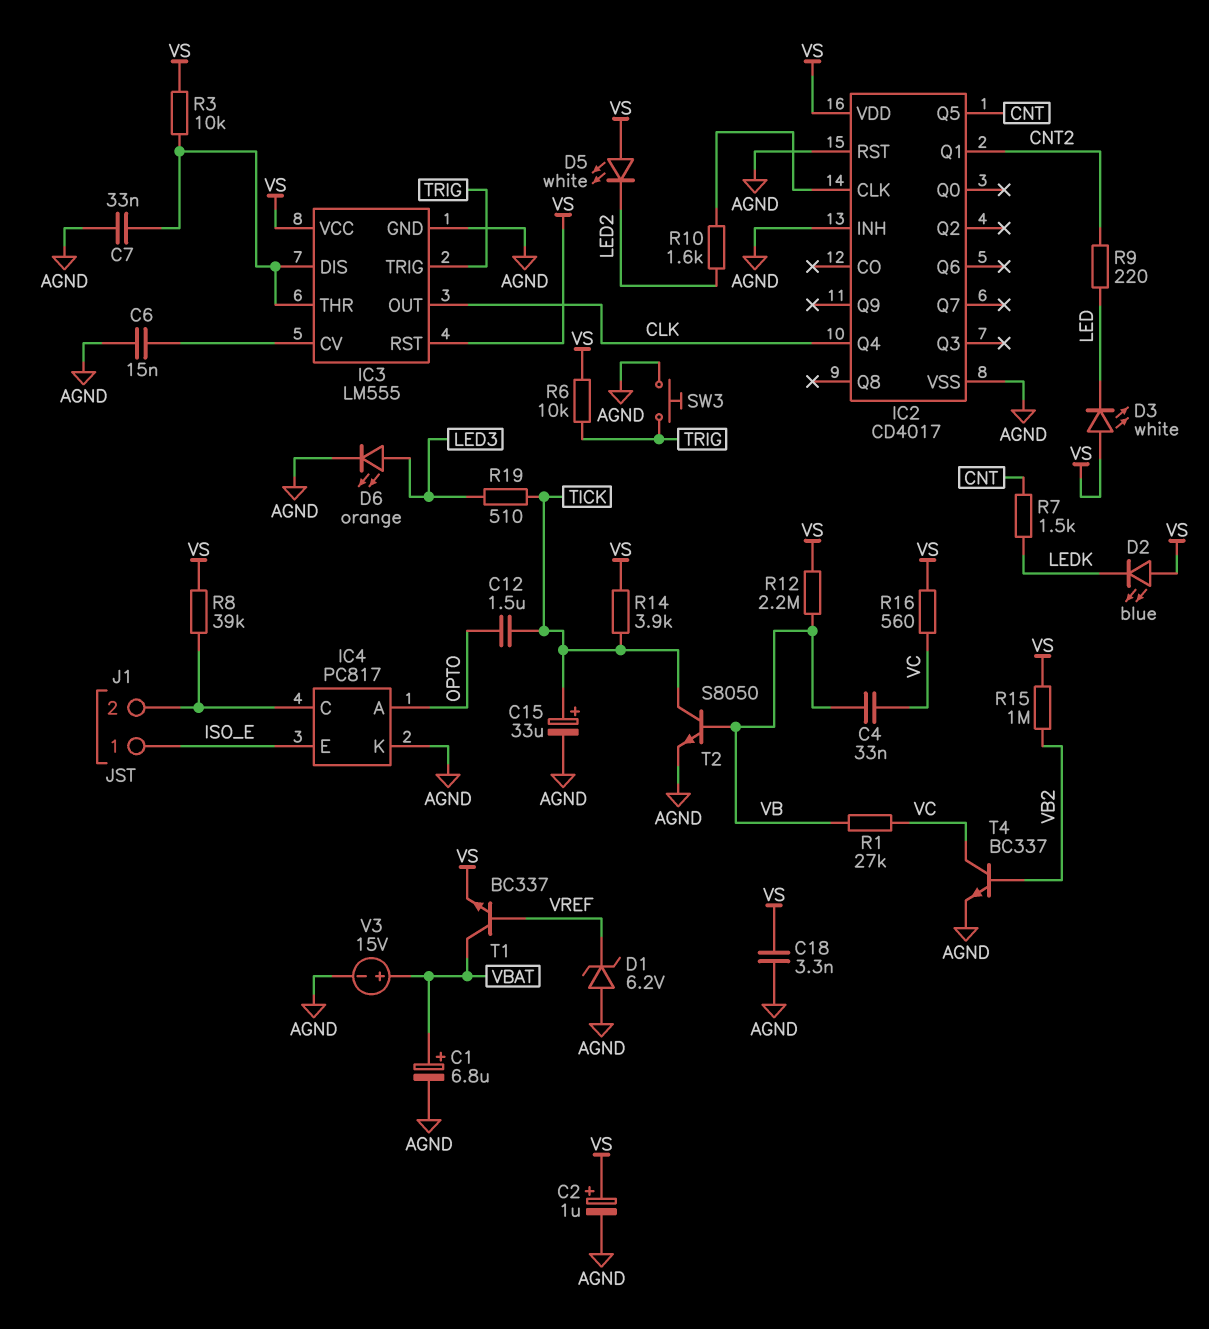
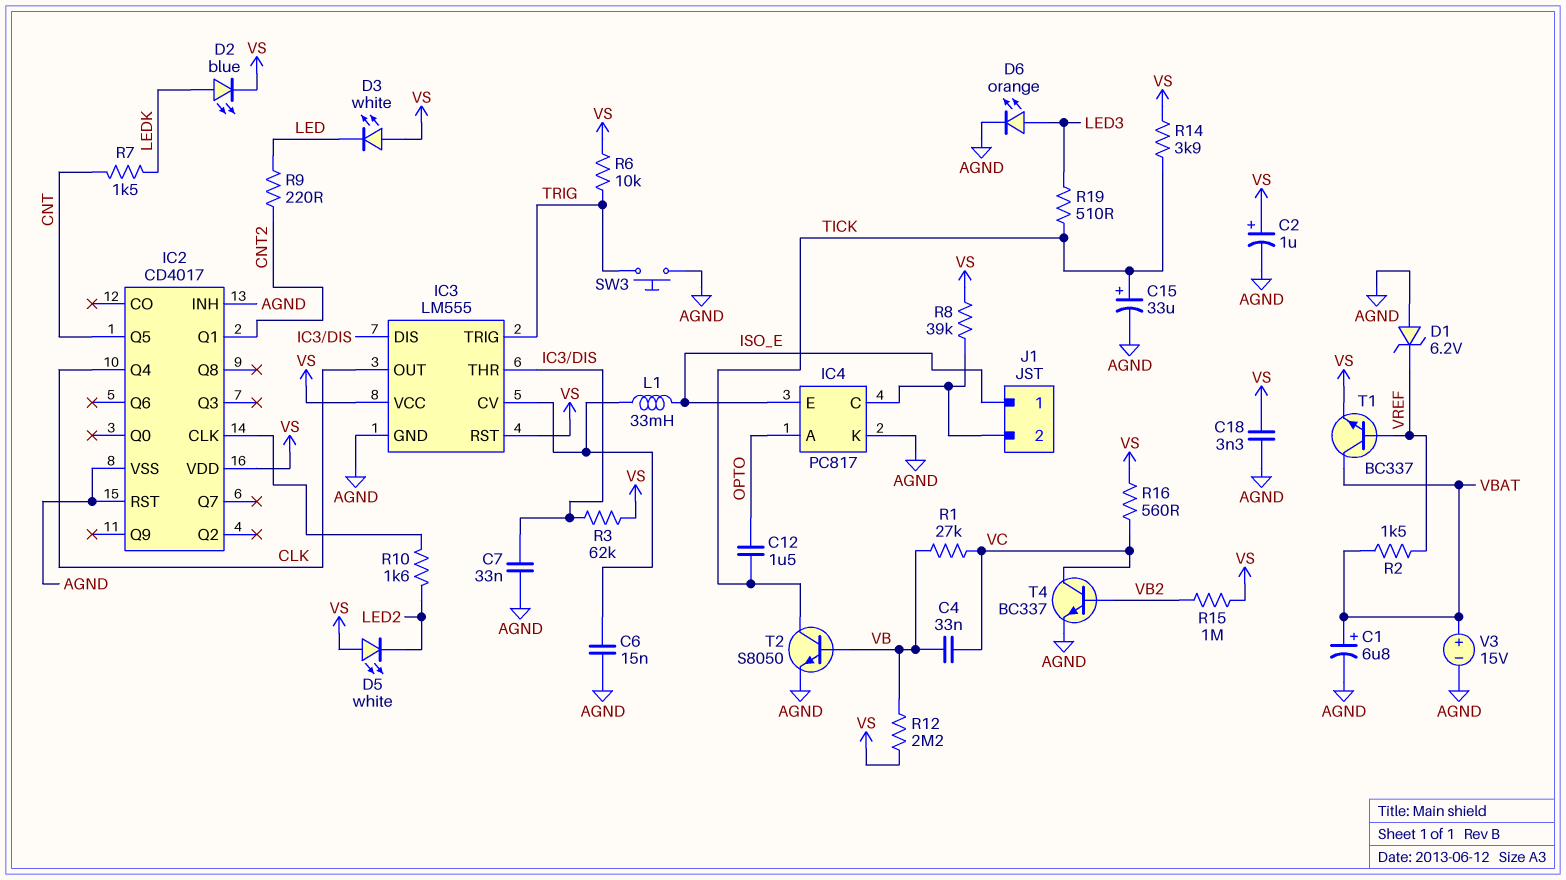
D2: LED blue (A VS, K LEDK) -> LED blue (A LEDK, K VS)
L1: none -> 33mH (IC3/CV, ISO_E)
R2: none -> 1.5k (VBAT, VREF)
R3: 10k (IC3/DIS, VS) -> 62k (IC3/DIS, VS)

